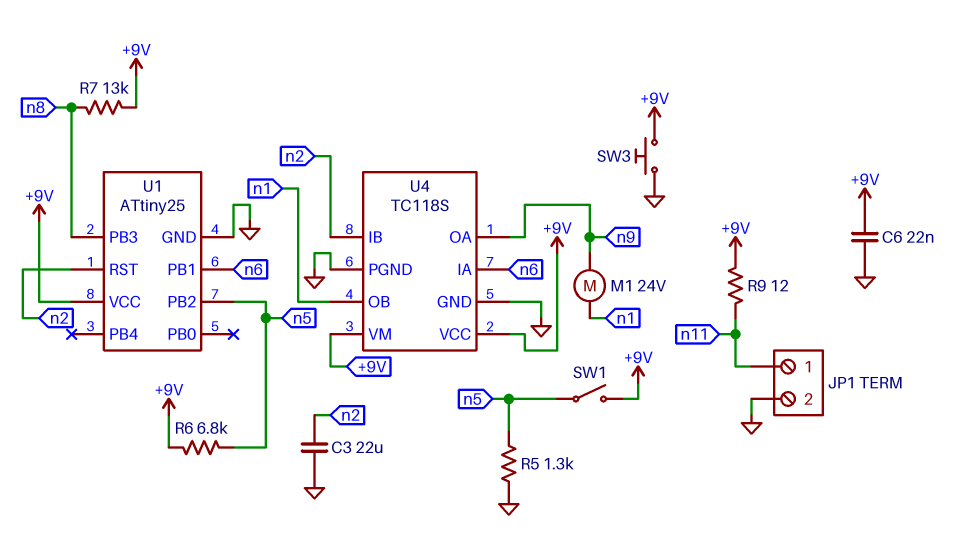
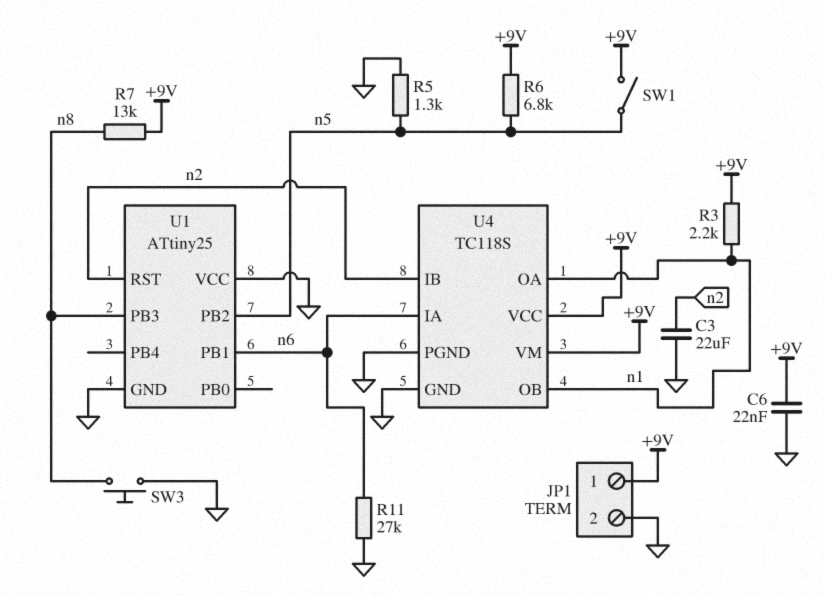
JP1 pin 1: n11 -> +9V
M1: motor 24V (n1, n9) -> none
R3: none -> 2.2k (+9V, n1)
R9: 12 (+9V, n11) -> none
R11: none -> 27k (GND, n6)
SW3: button (+9V, GND) -> button (GND, n8)
U1 pin VCC: +9V -> GND
U4 pin OA: n9 -> n1

